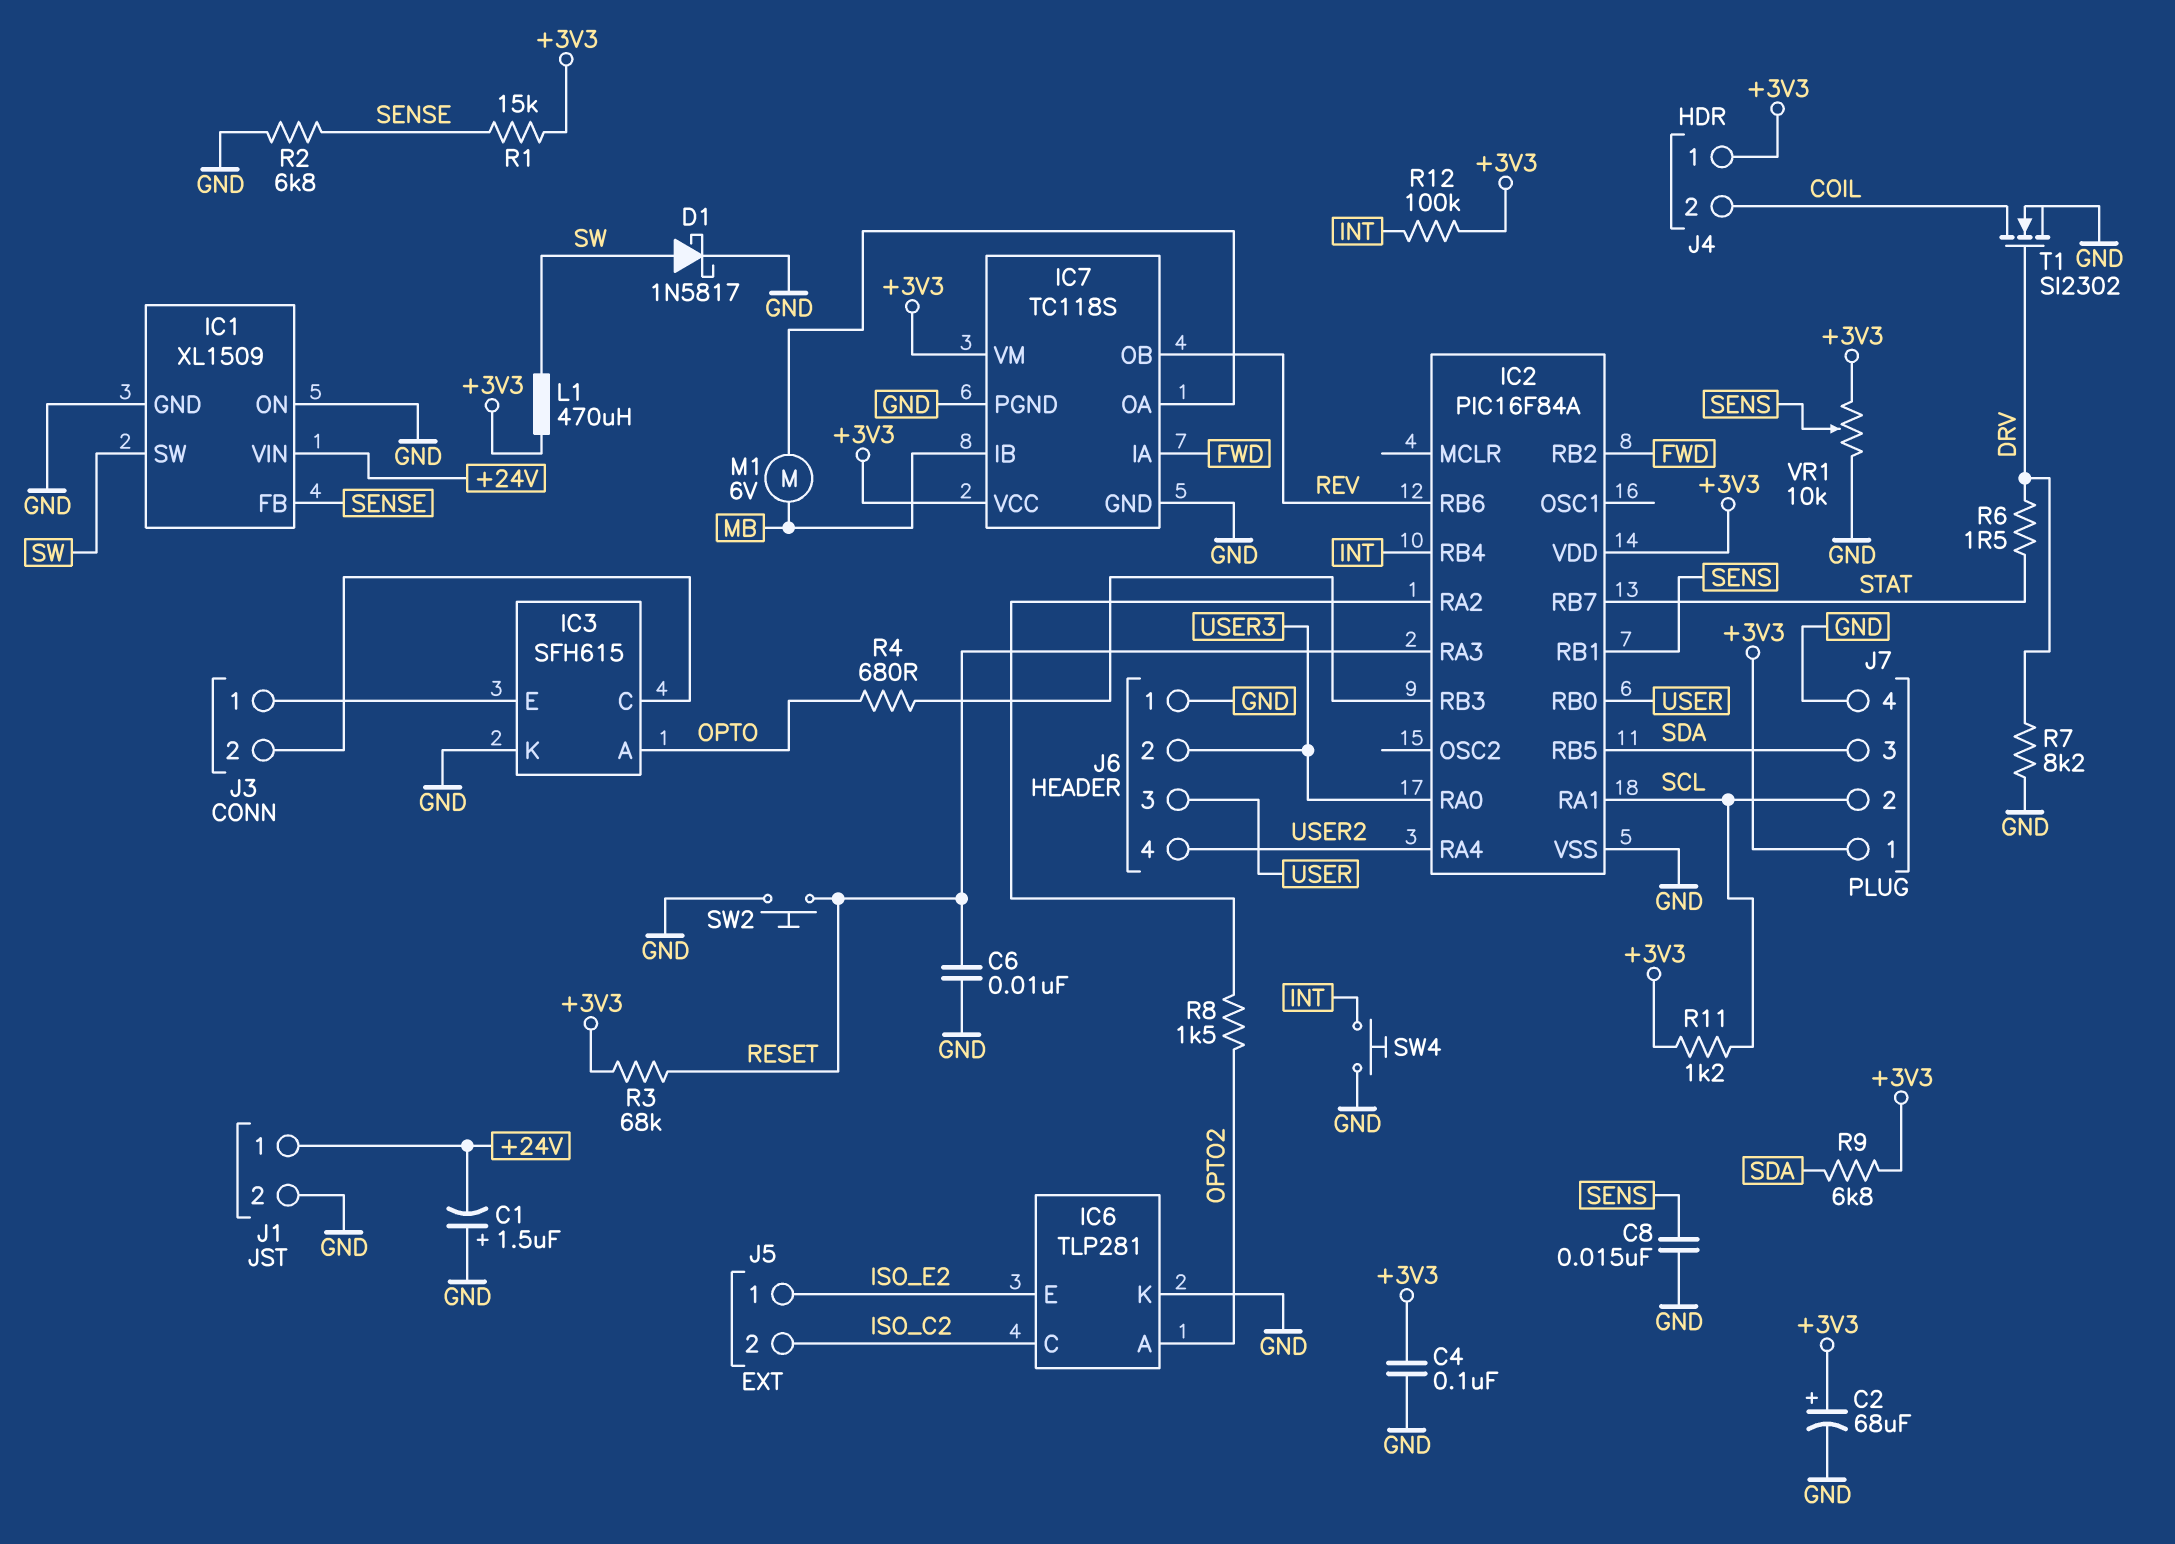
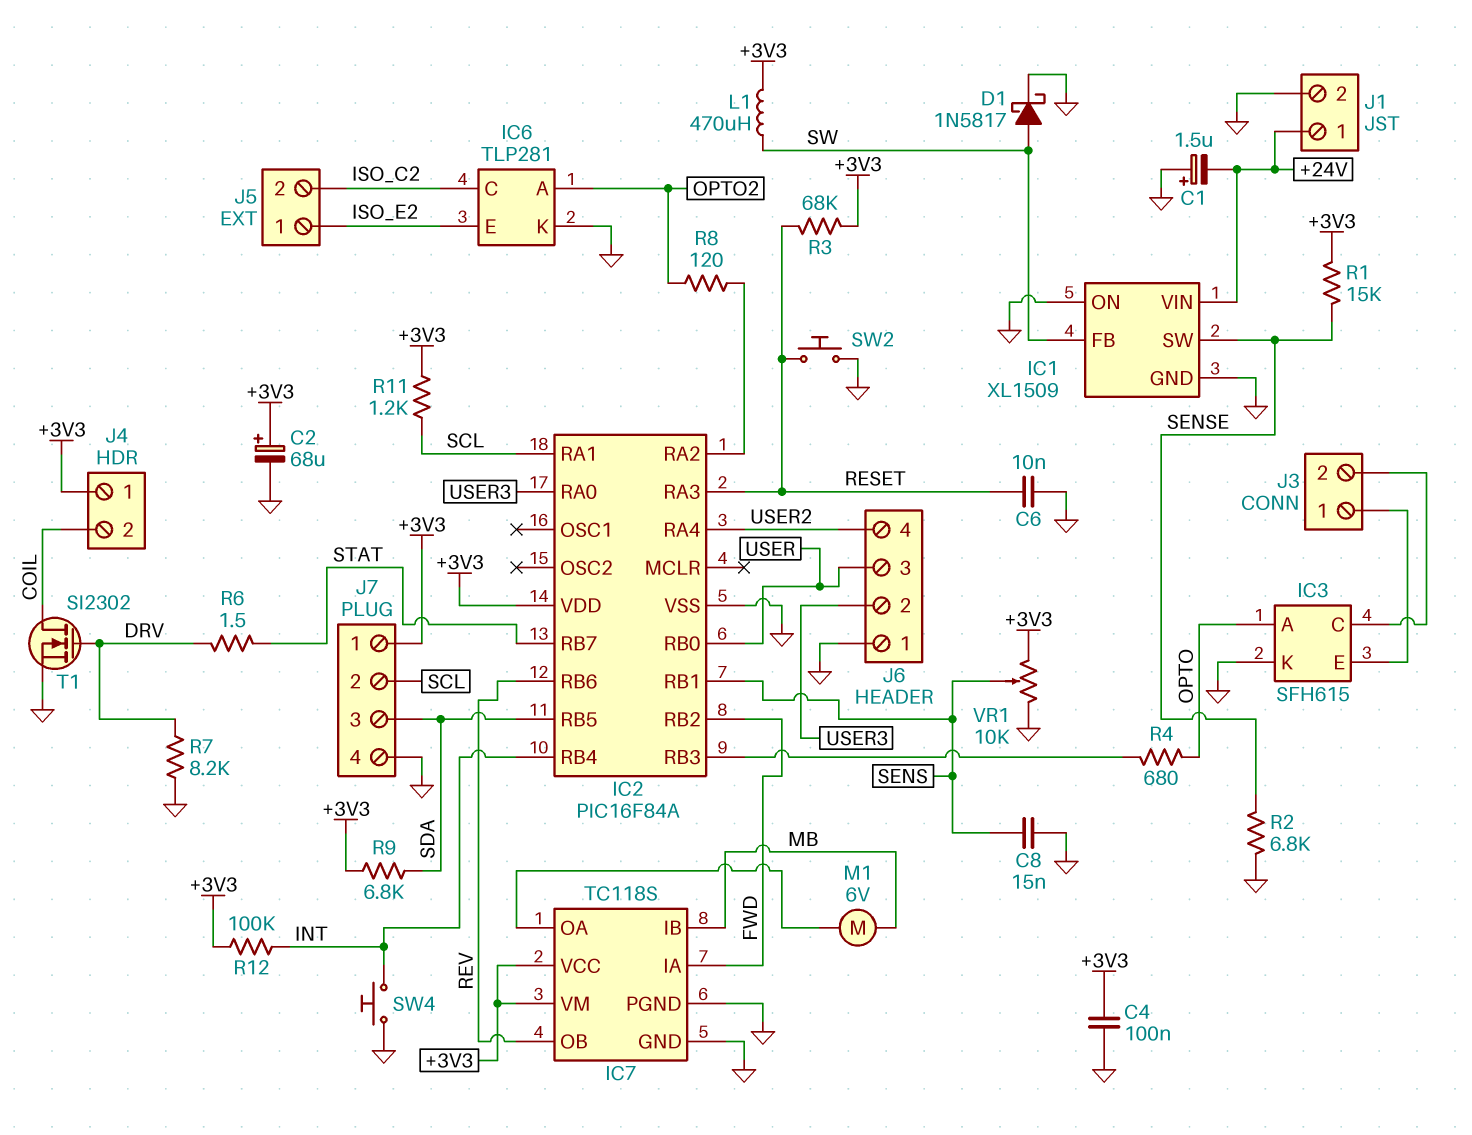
IC1 pin FB: SENSE -> SW
IC1 pin SW: SW -> SENSE
R8: 1.5k (IC2/RA2, OPTO2) -> 120 (IC2/RA2, OPTO2)

